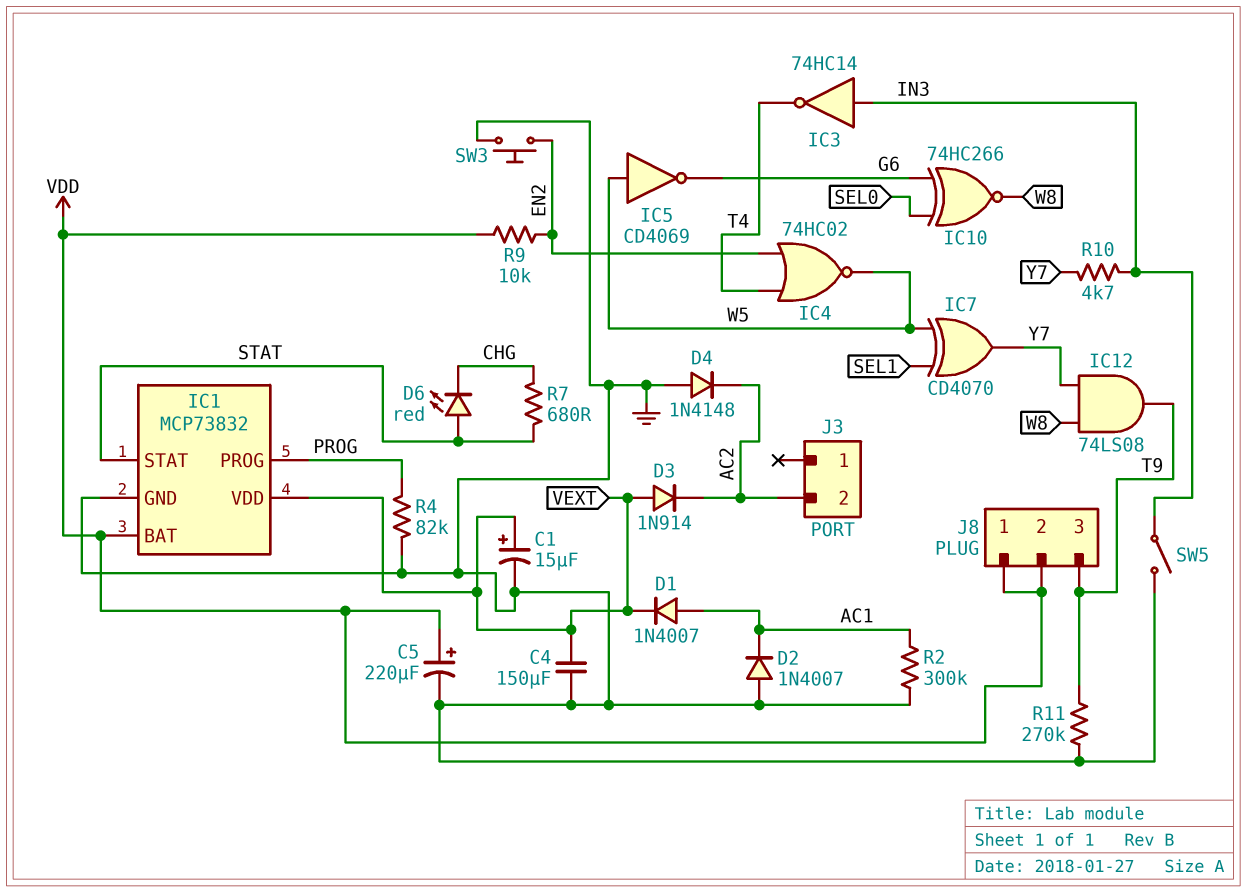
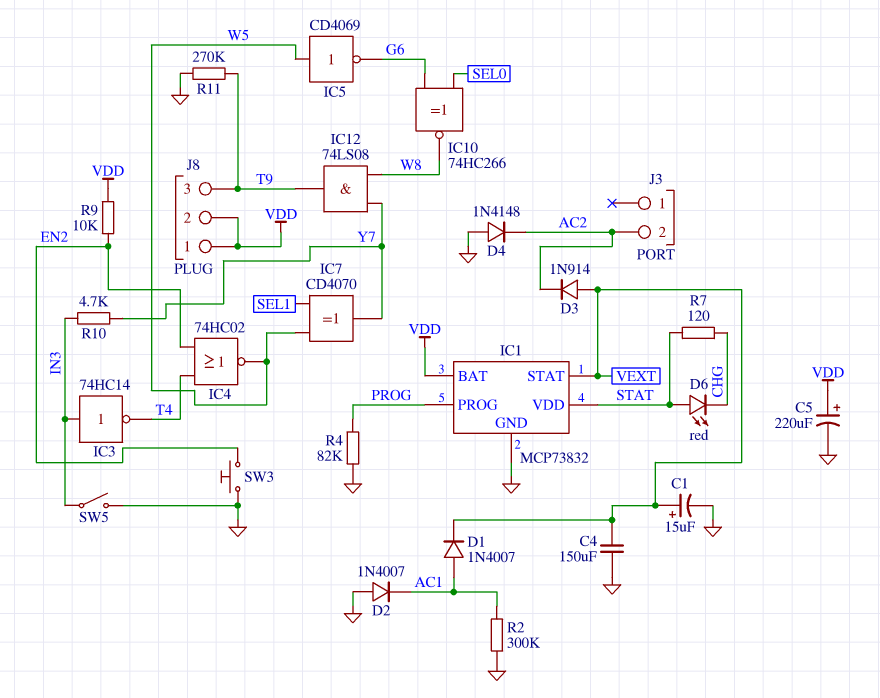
IC1 pin STAT: STAT -> VEXT
IC1 pin VDD: VEXT -> STAT
R7: 680 (CHG, STAT) -> 120 (CHG, STAT)

